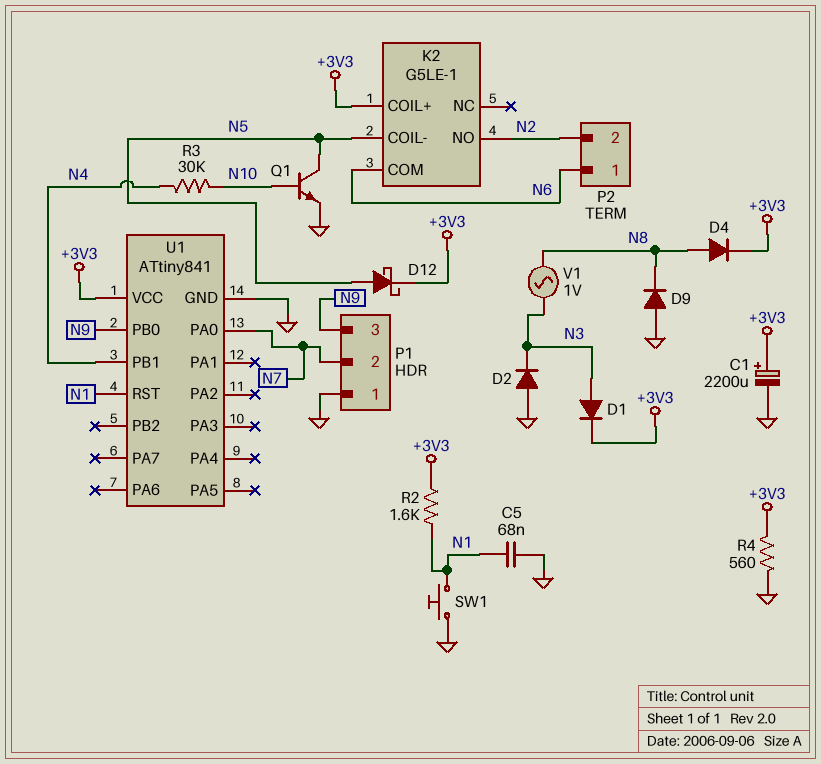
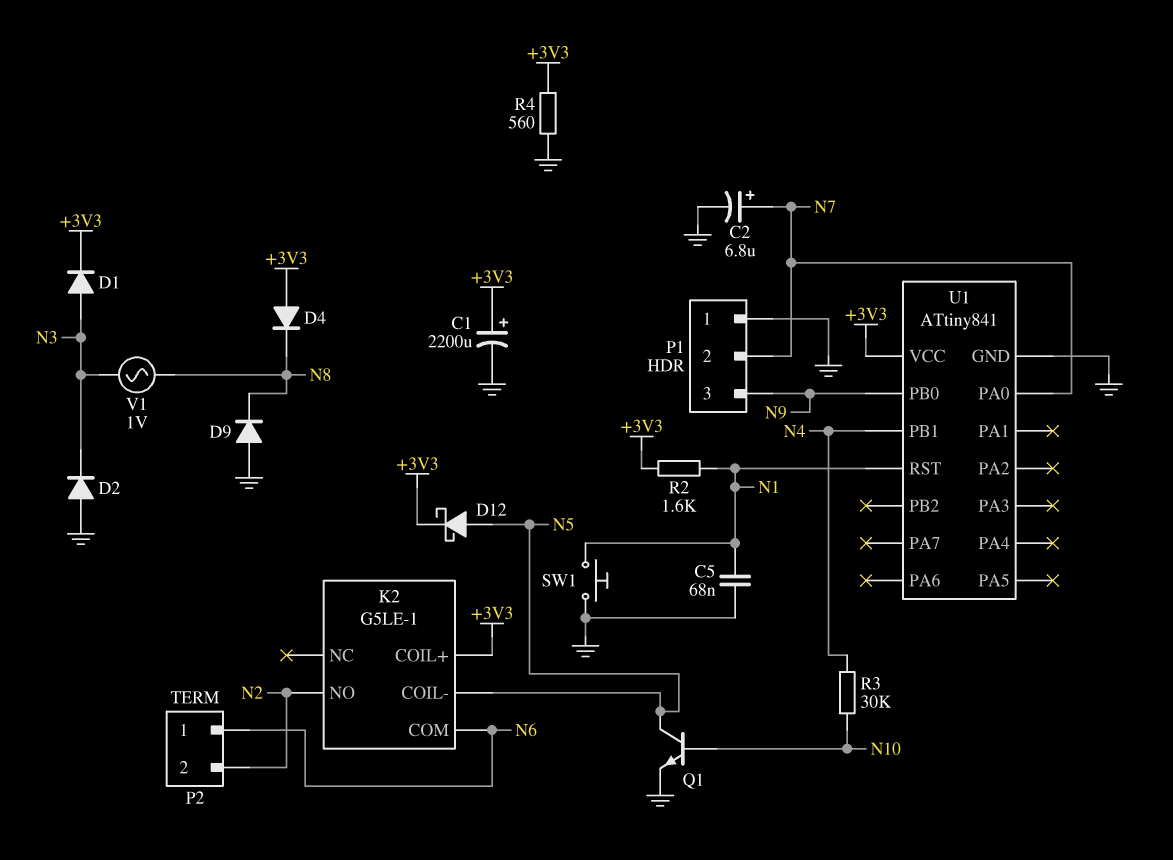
C2: none -> 6.8uF (plus N7, minus GND)
D4: diode (A N8, K +3V3) -> diode (A +3V3, K N8)

